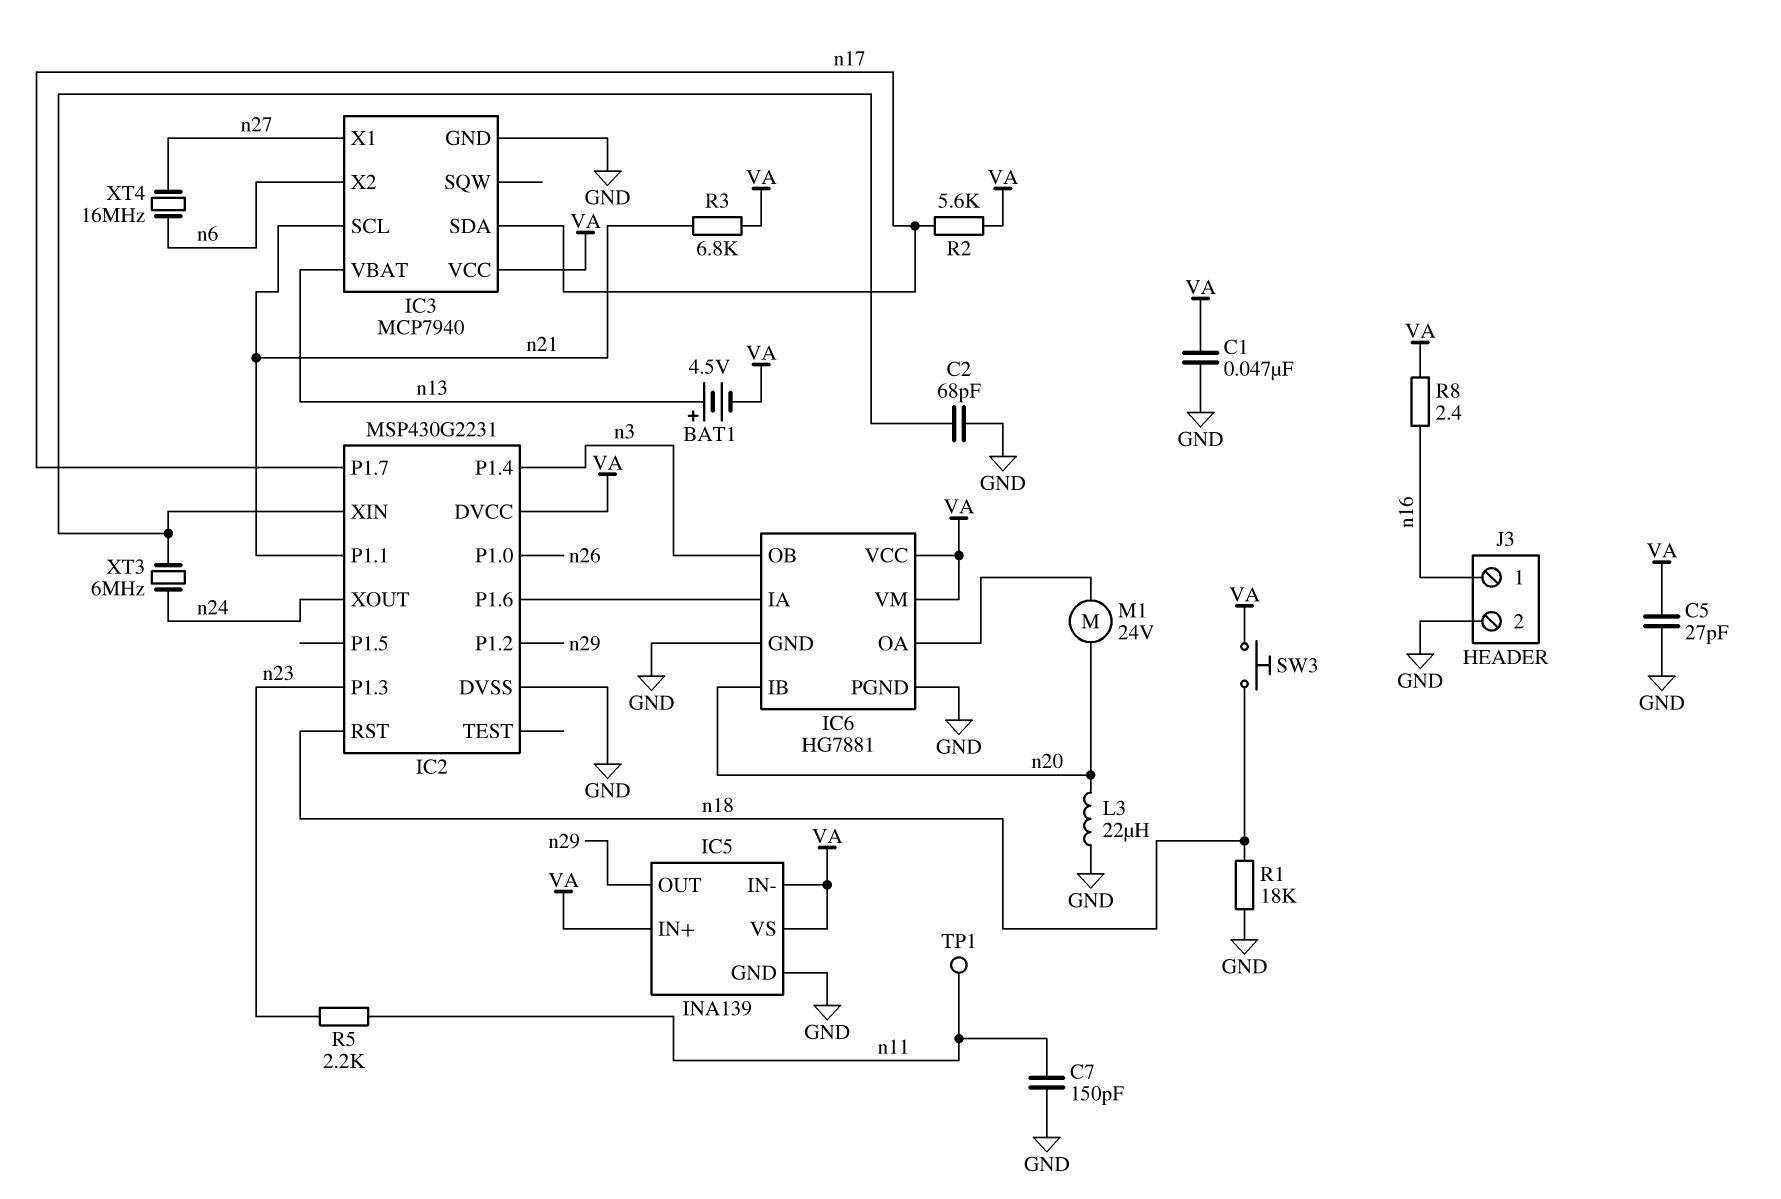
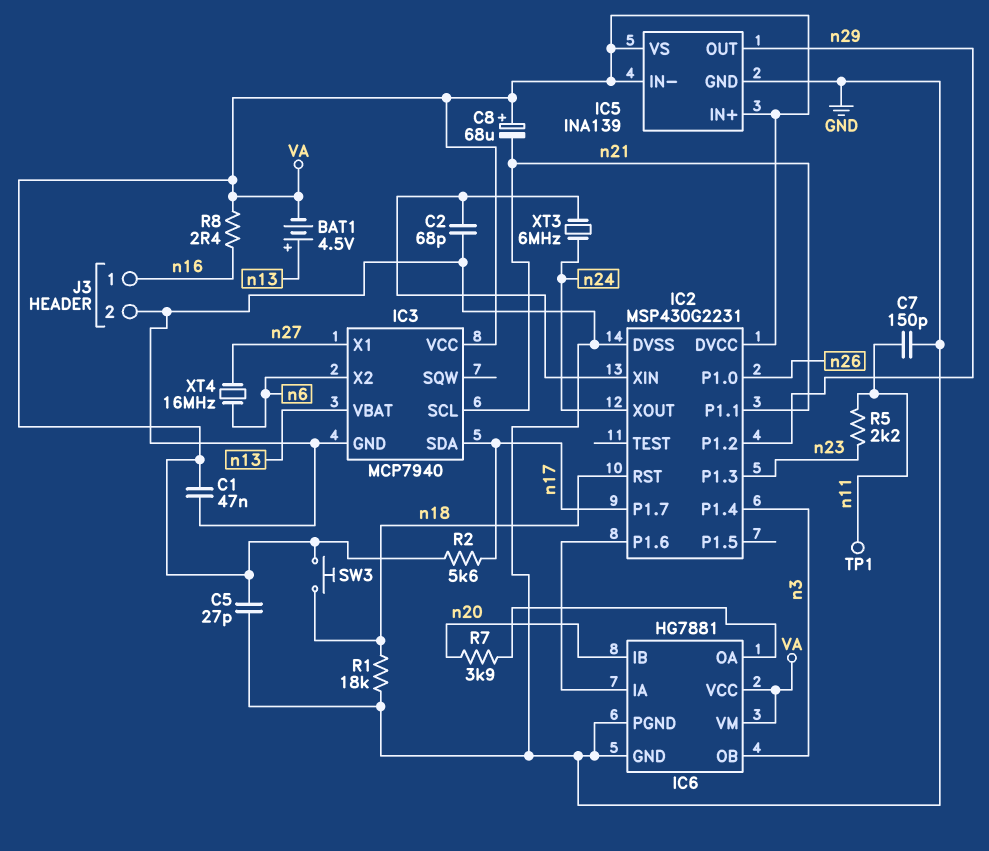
C8: none -> 68uF (plus VA, minus n21)
L3: 22uH (GND, n20) -> none
M1: motor 24V (IC6/OA, n20) -> none
R3: 6.8k (VA, n21) -> none
R7: none -> 3.9k (IC6/OA, n20)

